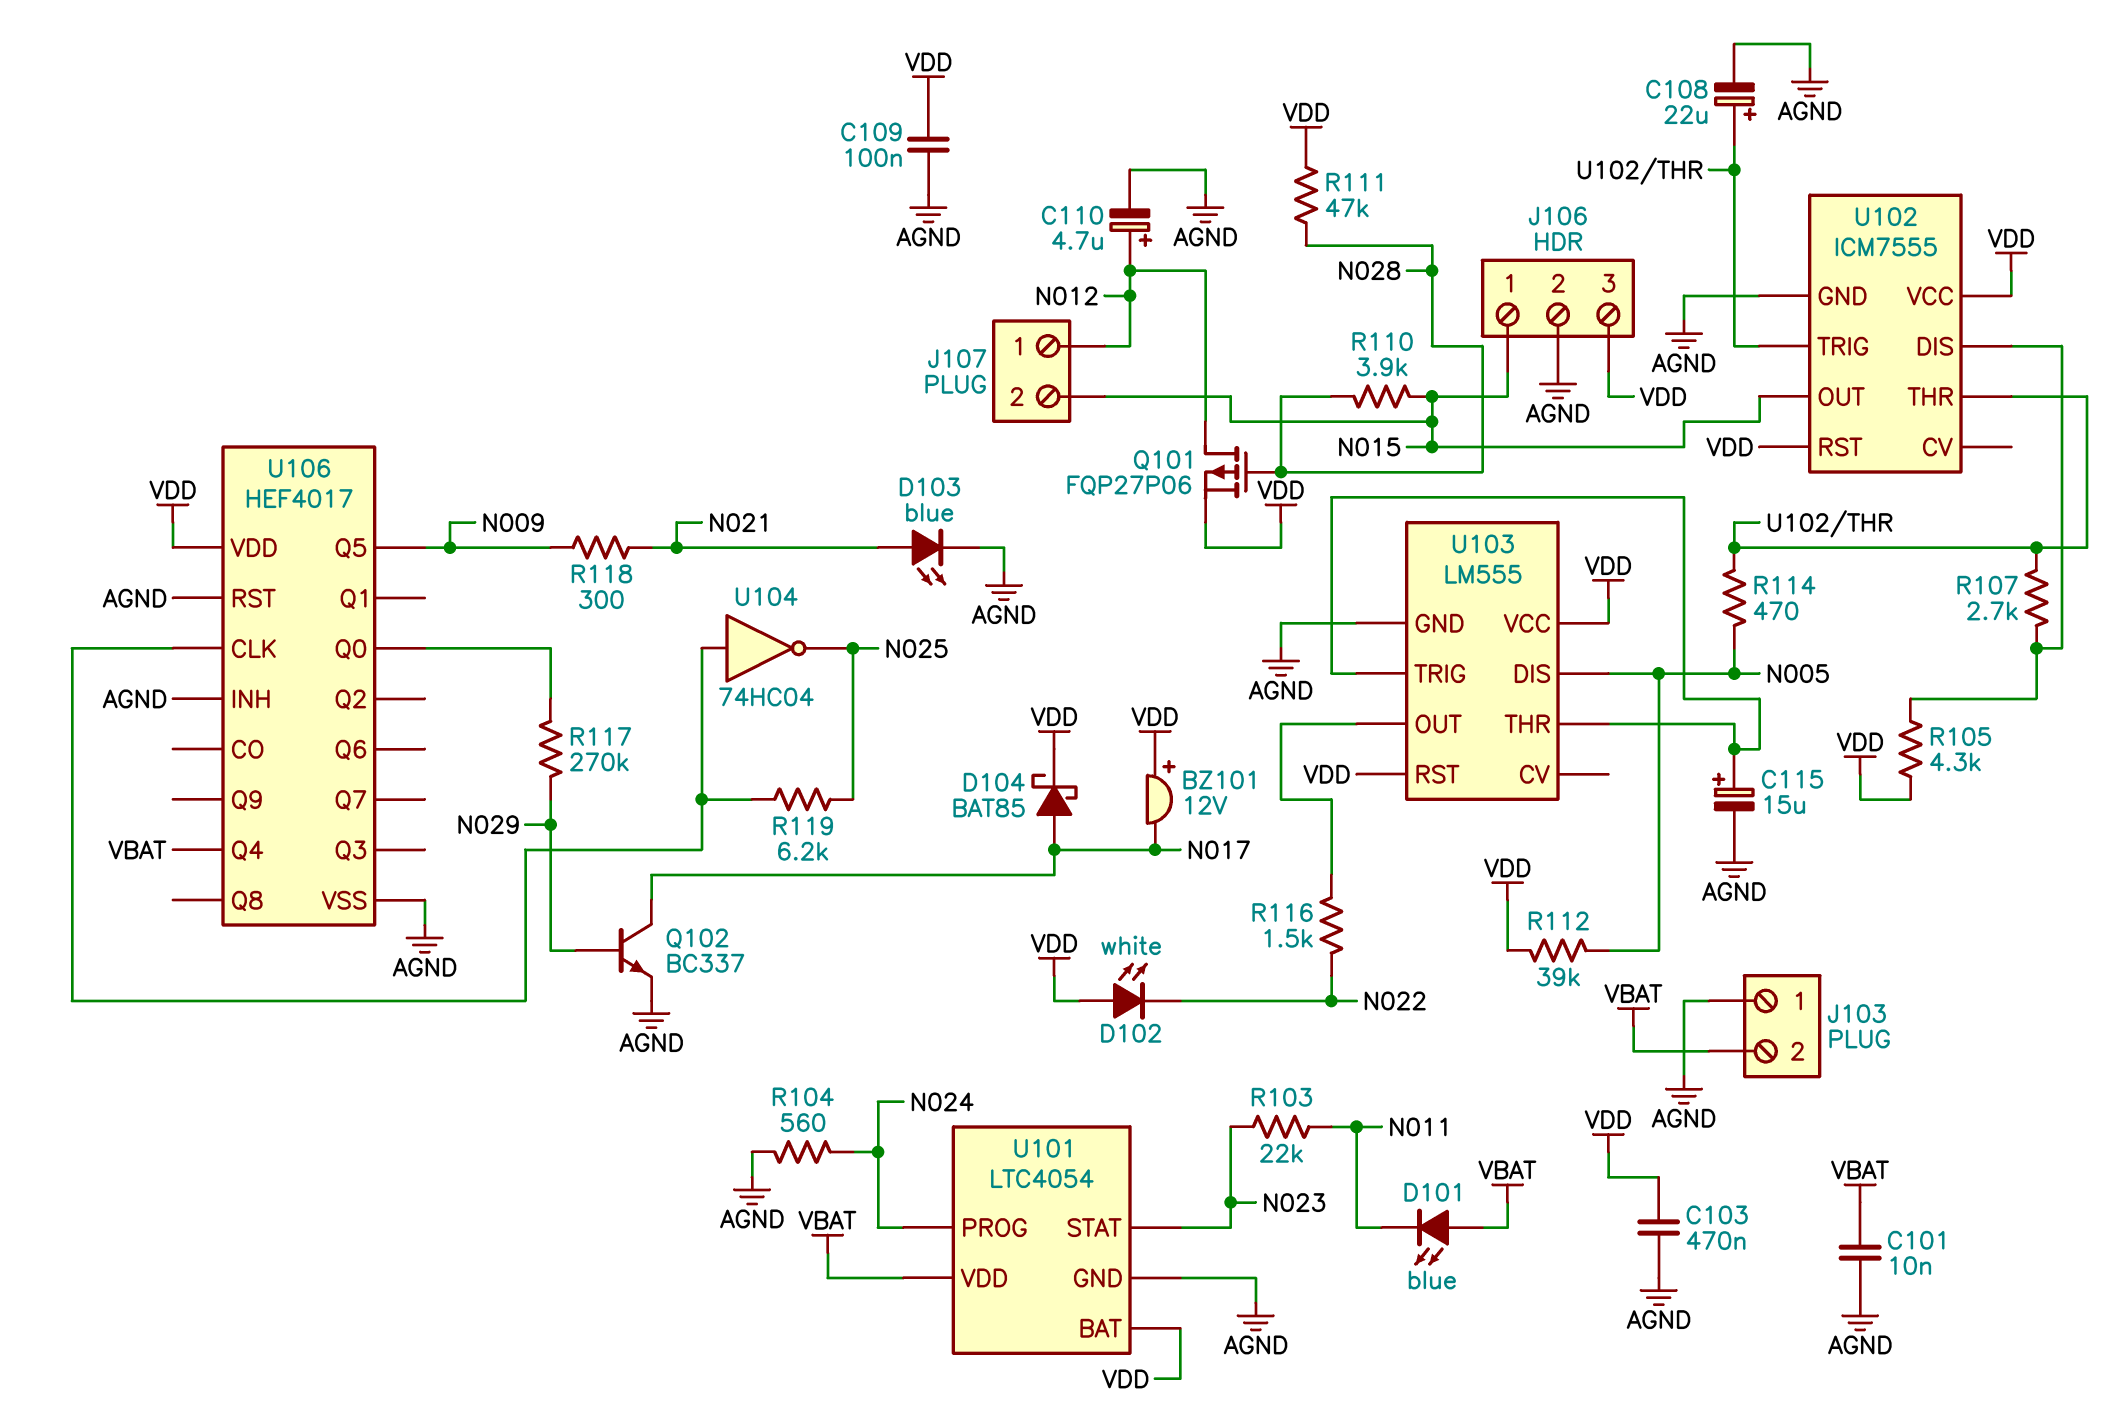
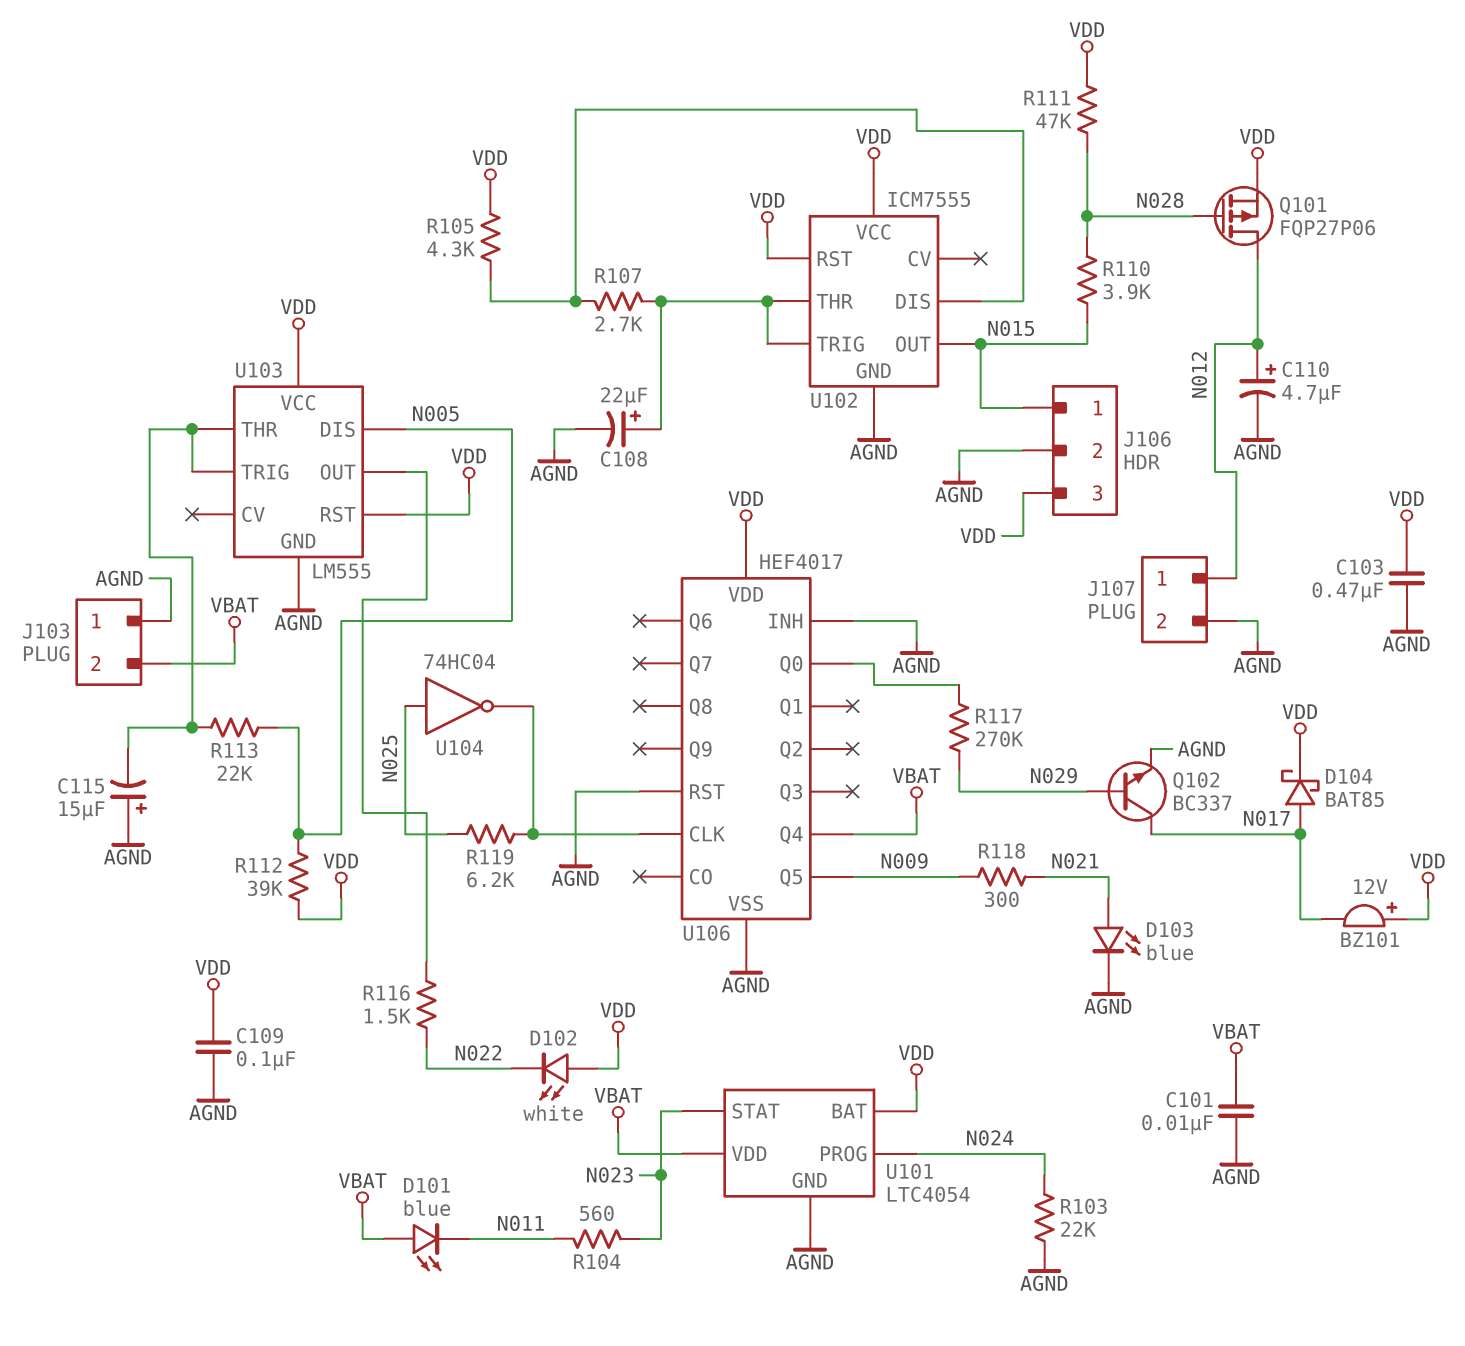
C115: 15uF (plus U103/THR, minus AGND) -> 15uF (plus AGND, minus U103/THR)
J107 pin 2: N015 -> AGND
R103: 22k (N011, N023) -> 22k (AGND, N024)
R104: 560 (AGND, N024) -> 560 (N011, N023)
R113: none -> 22k (N005, U103/THR)
R114: 470 (N005, U102/THR) -> none
U104: NOT 74HC04 (in U106/CLK, out N025) -> NOT 74HC04 (in N025, out U106/CLK)

